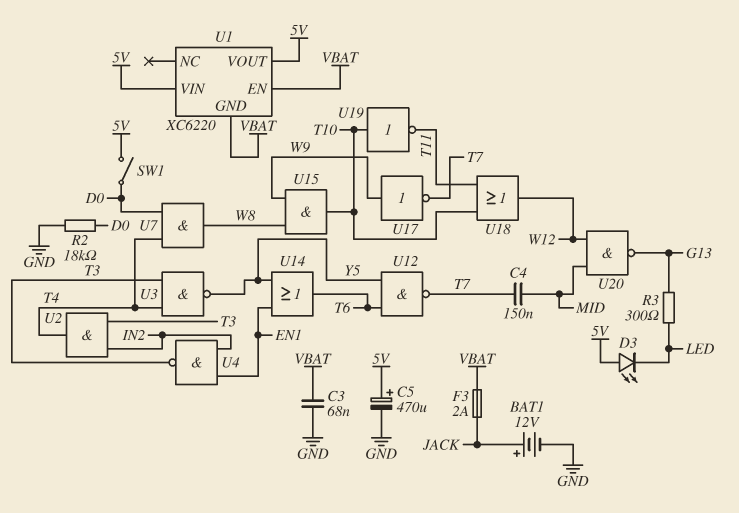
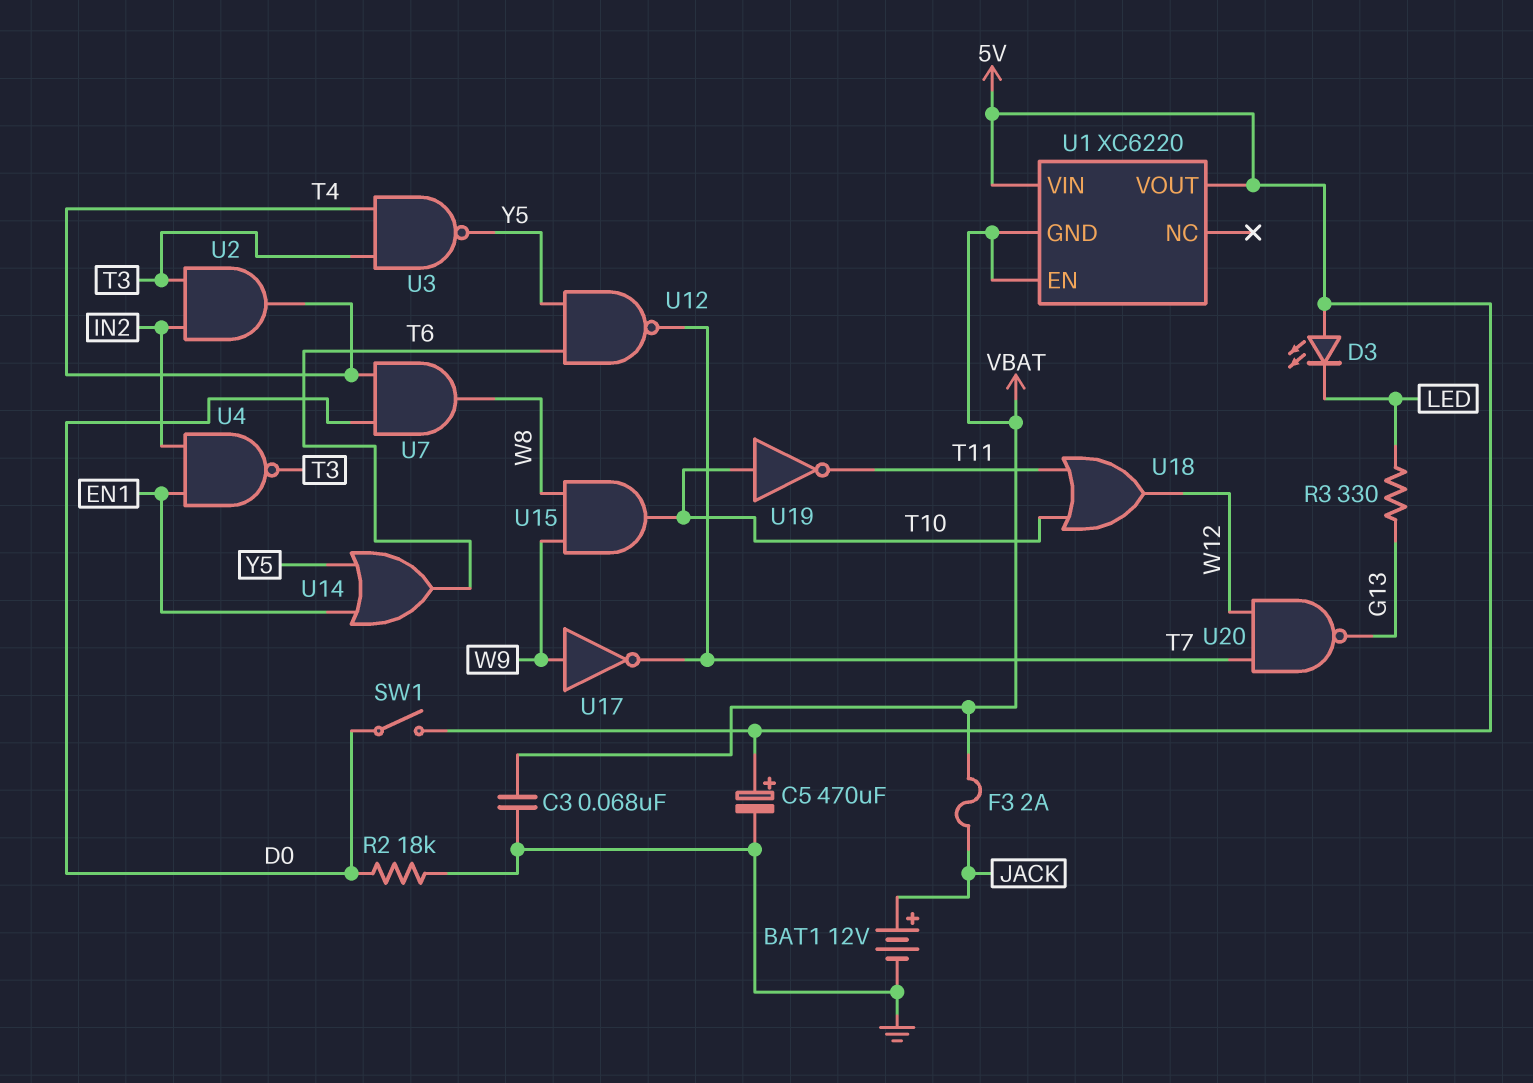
C4: 150nF (MID, T7) -> none
R3: 300 (G13, LED) -> 330 (G13, LED)
U20: NAND (in MID, in W12, out G13) -> NAND (in T7, in W12, out G13)

